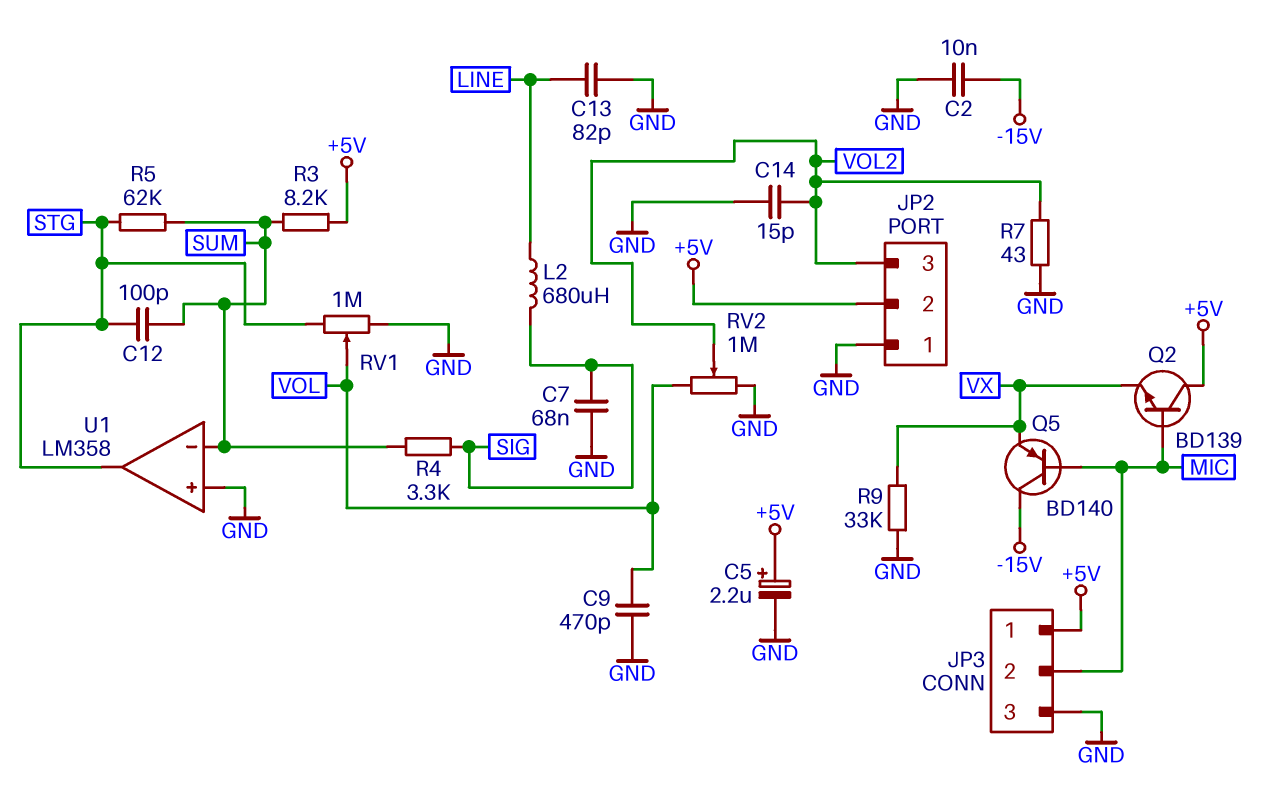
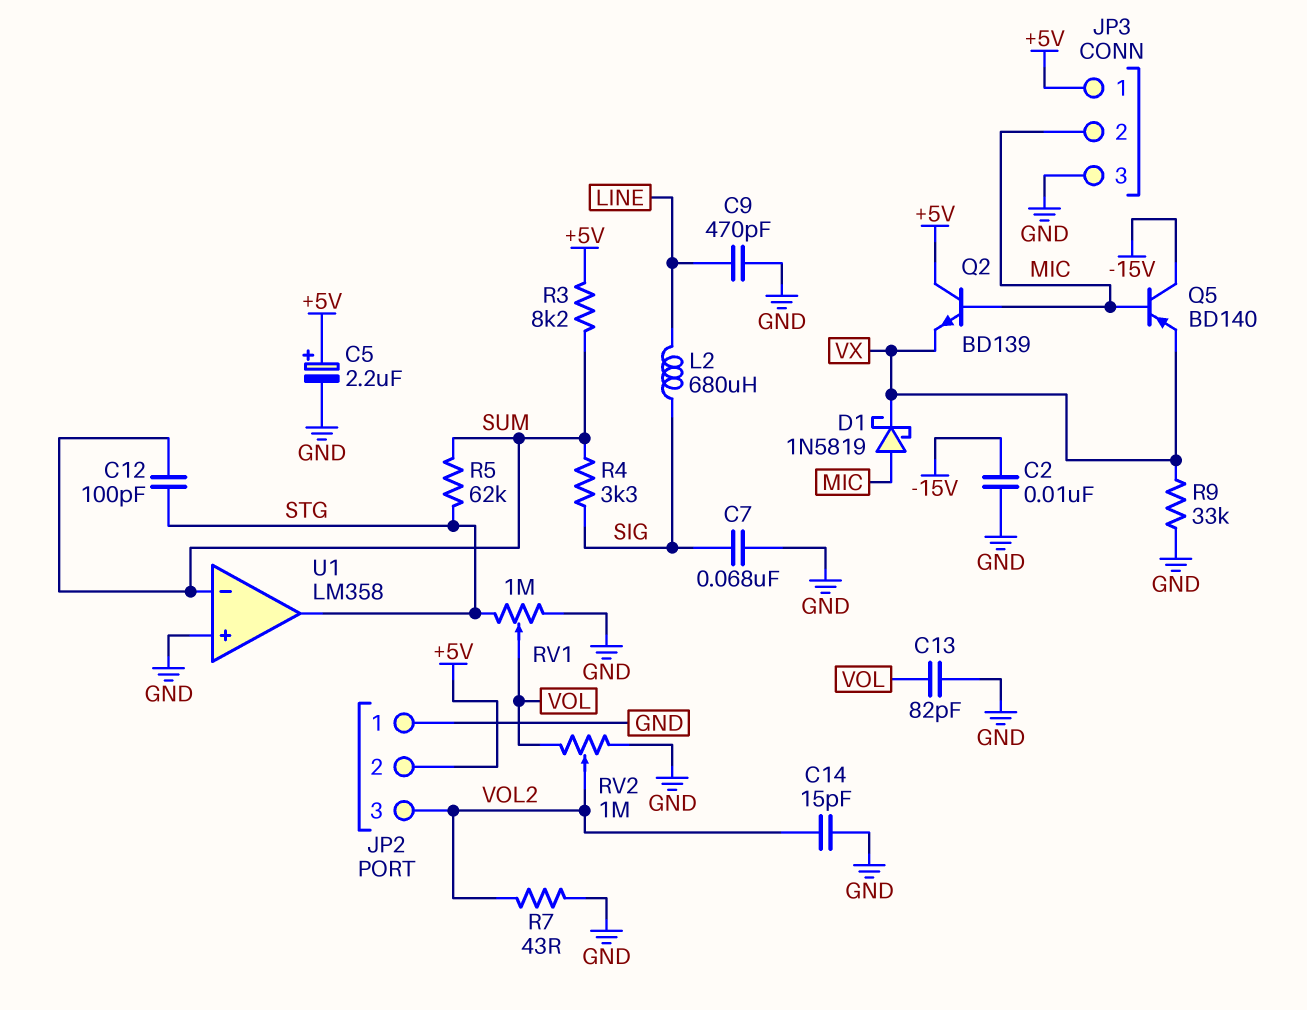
C9: 470pF (GND, VOL) -> 470pF (GND, LINE)
C13: 82pF (GND, LINE) -> 82pF (GND, VOL)
D1: none -> schottky 1N5819 (A MIC, K VX)

